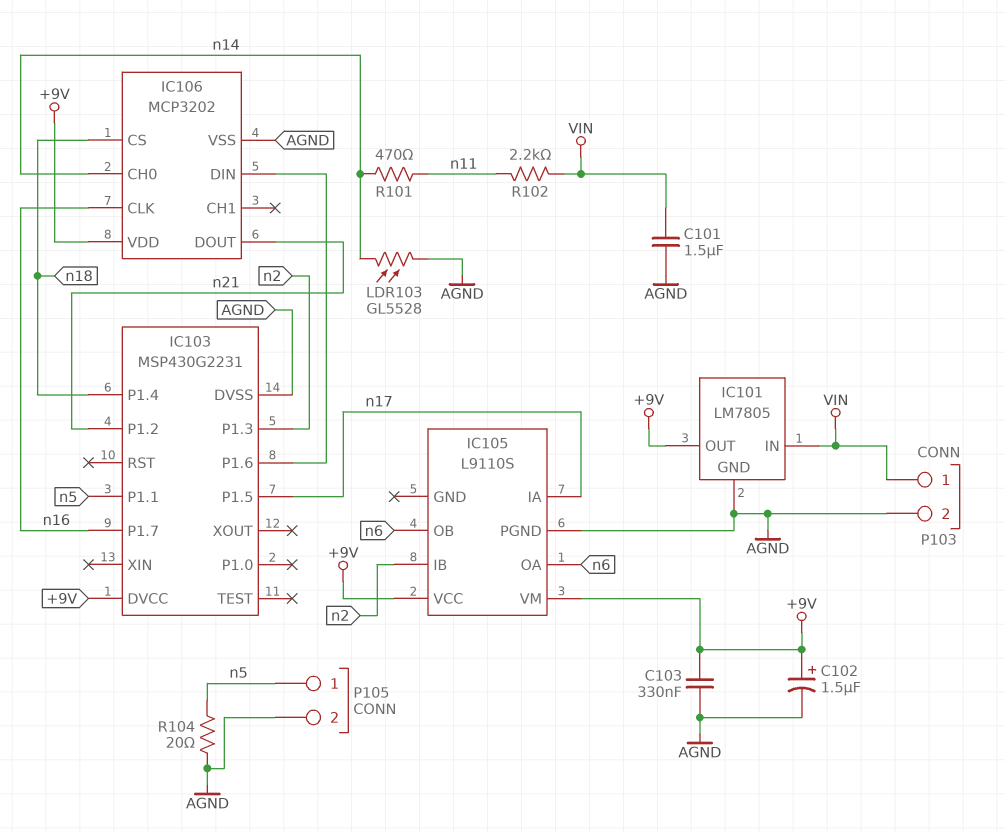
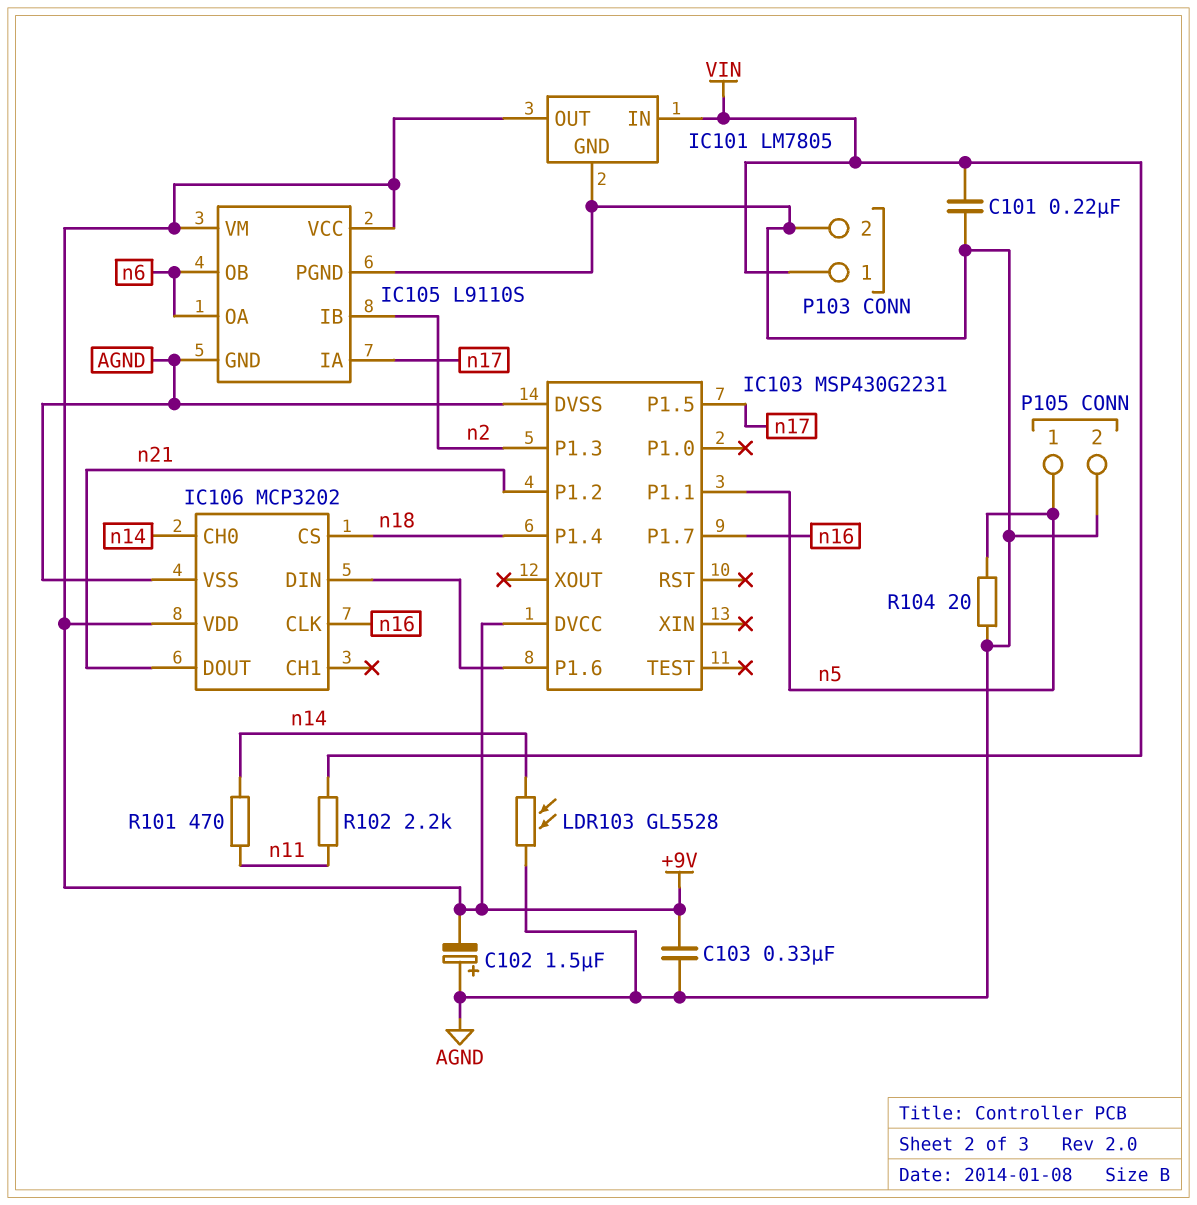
C101: 1.5uF (AGND, VIN) -> 220nF (AGND, VIN)
C102: 1.5uF (plus +9V, minus AGND) -> 1.5uF (plus AGND, minus +9V)
IC105 pin GND: none -> AGND

